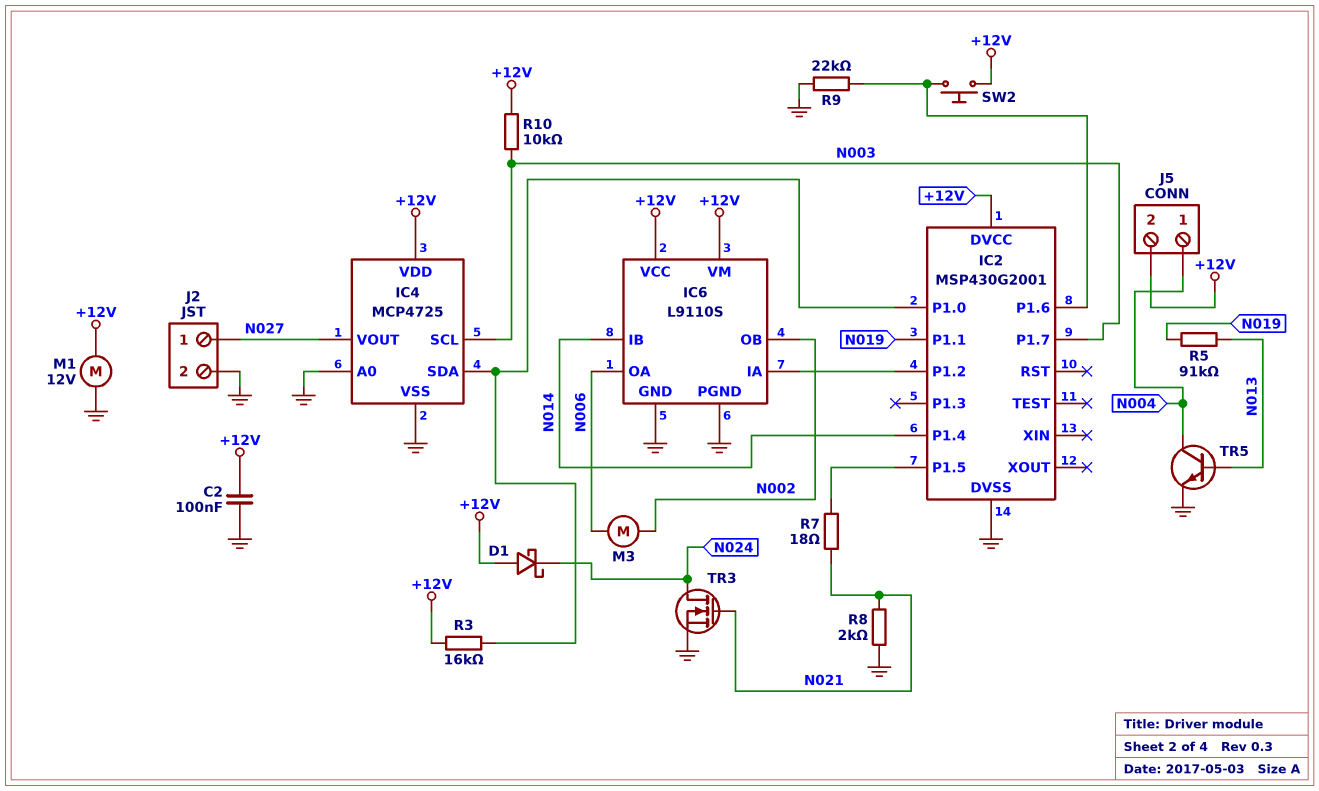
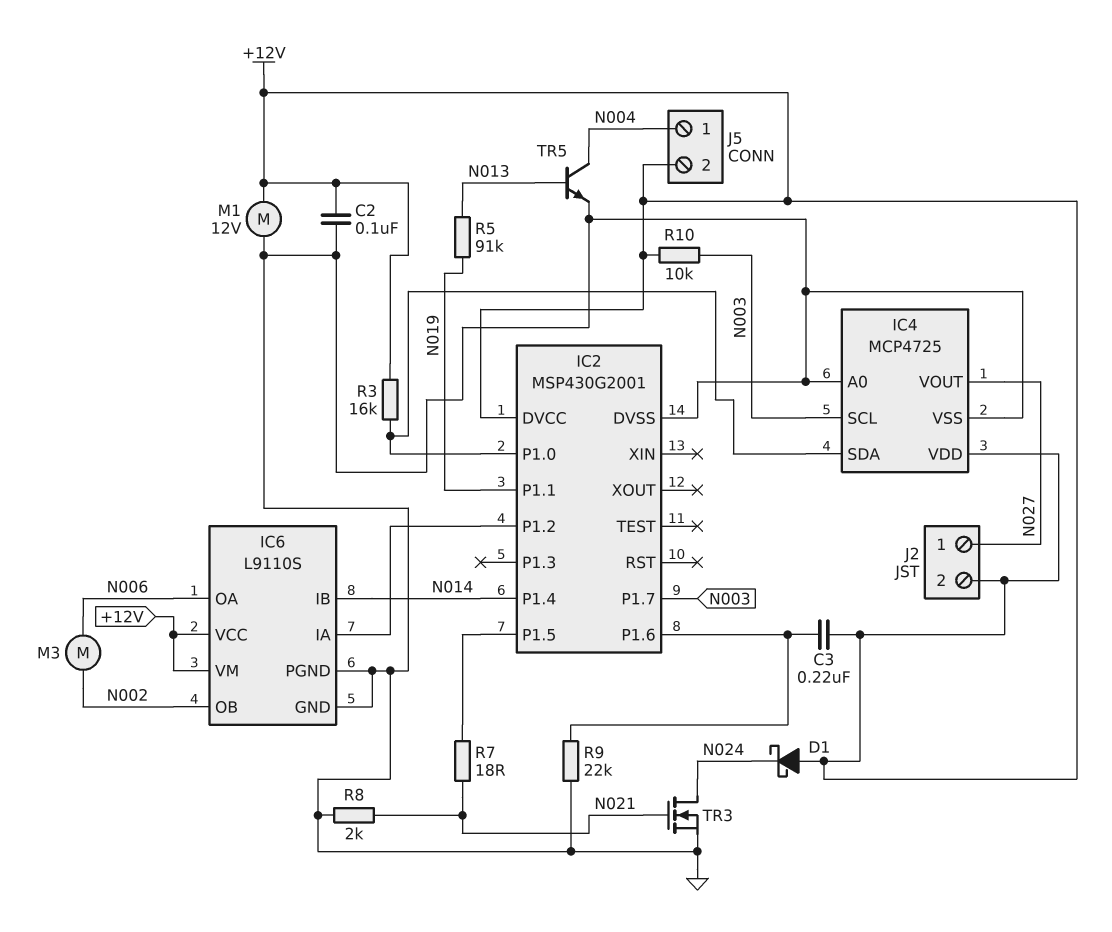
C3: none -> 220nF (+12V, IC2/P1.6)
J2 pin 2: GND -> +12V
SW2: button (+12V, IC2/P1.6) -> none

